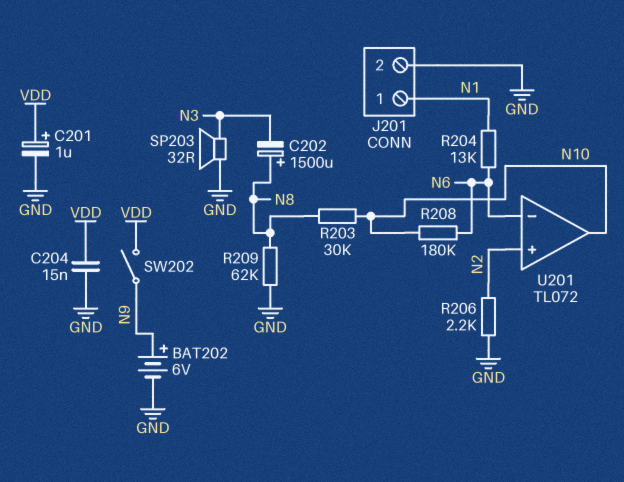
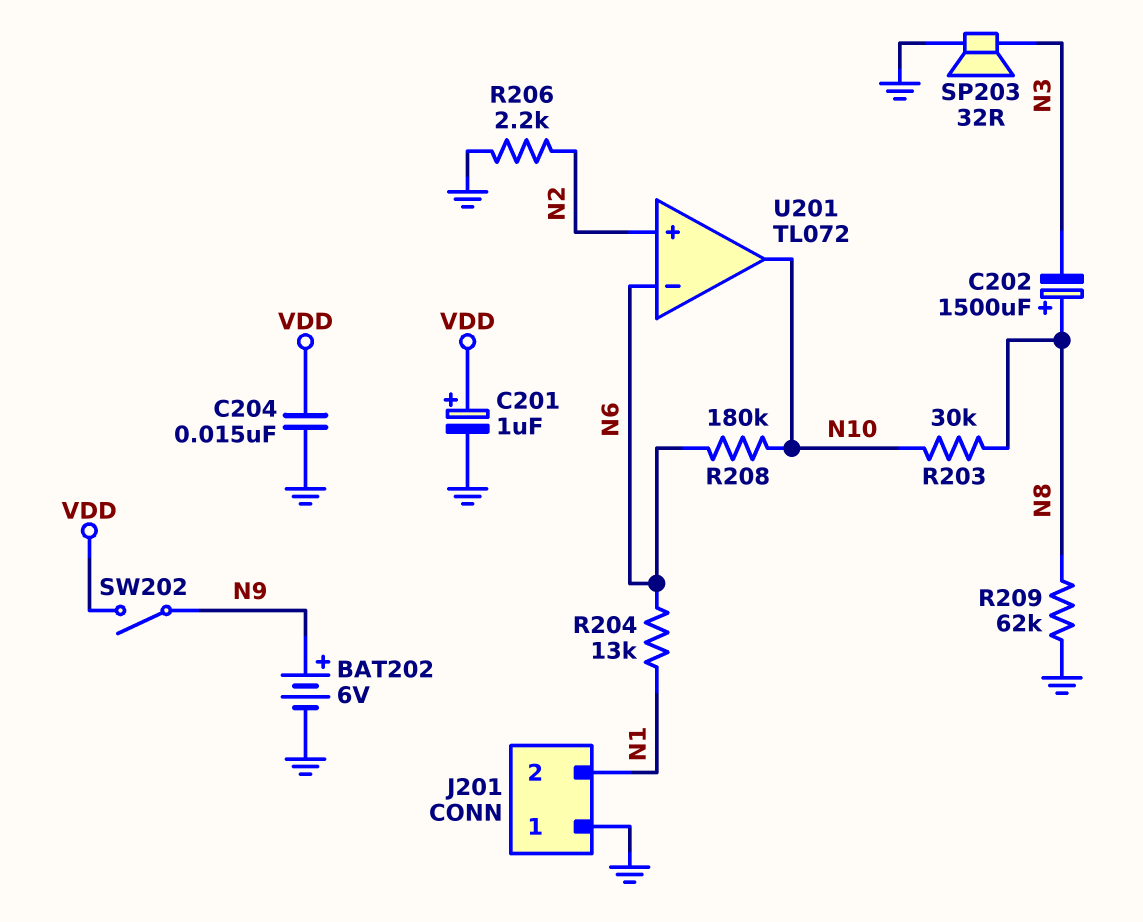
J201 pin 1: N1 -> GND
J201 pin 2: GND -> N1

